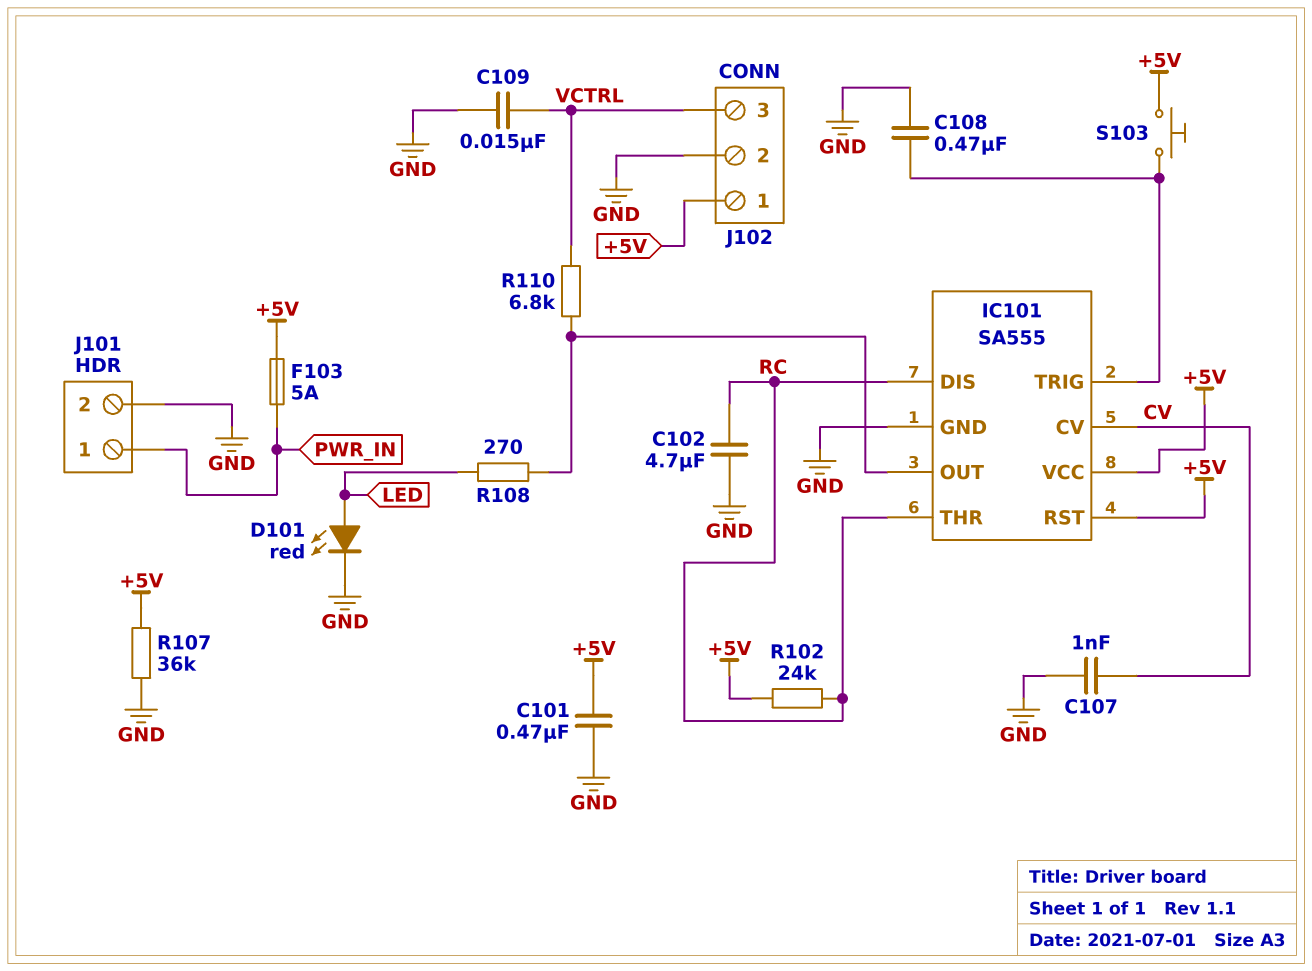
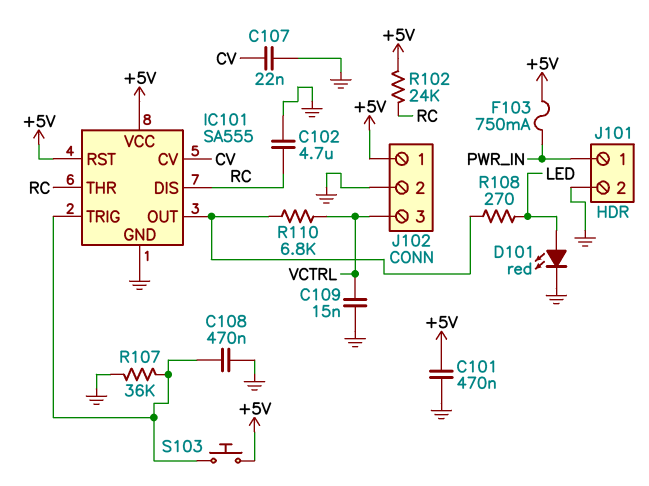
C107: 1nF (CV, GND) -> 22nF (CV, GND)
F103: 5A (+5V, PWR_IN) -> 750mA (+5V, PWR_IN)
R107: 36k (+5V, GND) -> 36k (GND, IC101/TRIG)

